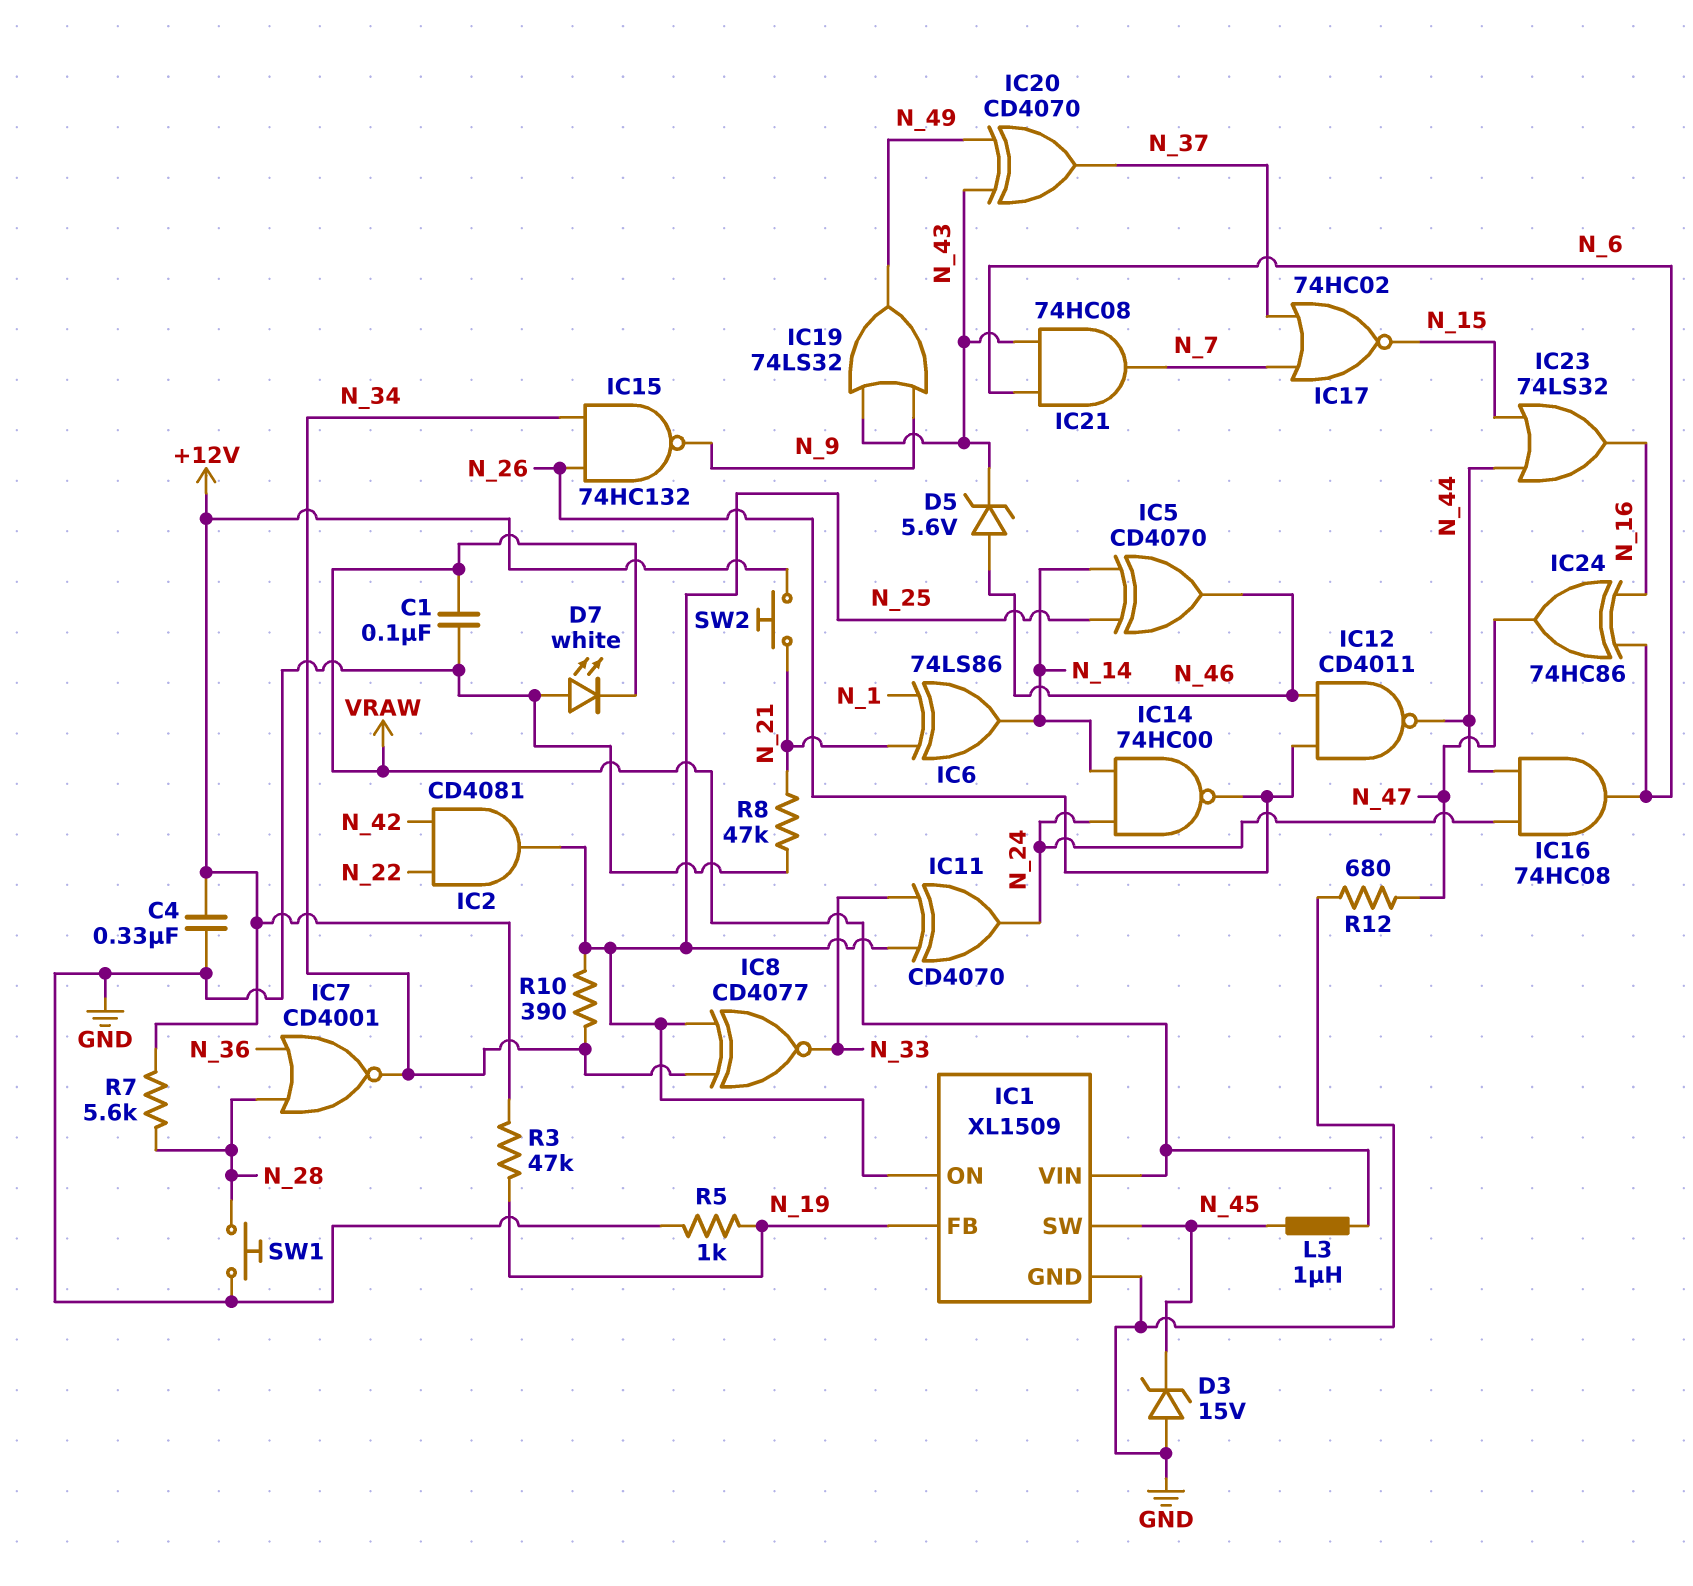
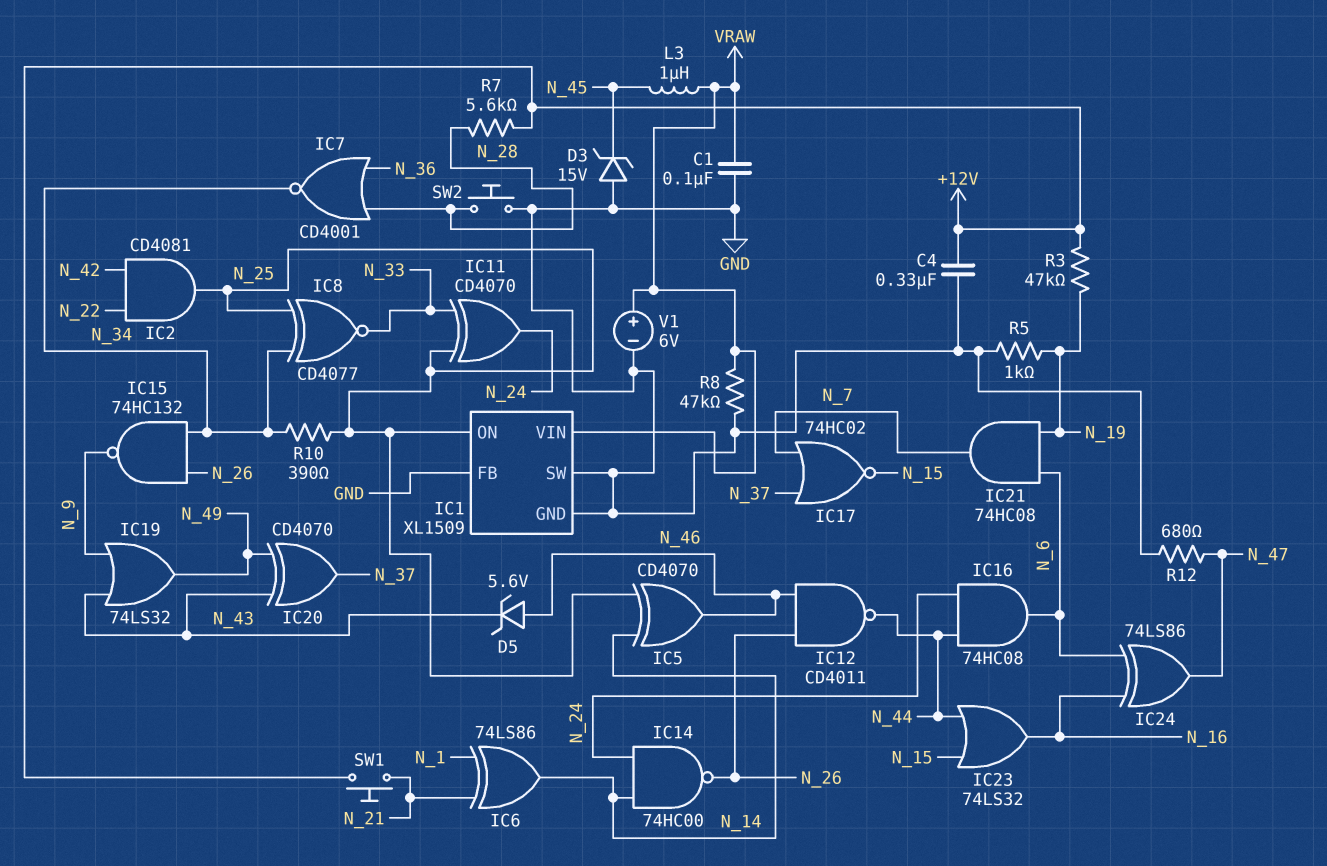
D7: LED white (A GND, K VRAW) -> none
IC1 pin FB: N_19 -> GND
IC1 pin SW: N_45 -> GND
IC21: AND 74HC08 (in N_6, in N_43, out N_7) -> AND 74HC08 (in N_6, in N_19, out N_7)
IC24: XOR 74HC86 (in N_6, in N_16, out N_47) -> XOR 74LS86 (in N_6, in N_16, out N_47)
R8: 47k (GND, N_21) -> 47k (GND, VRAW)
SW1: button (GND, N_28) -> button (+12V, N_21)
SW2: button (+12V, N_21) -> button (GND, N_28)
V1: none -> 6V (plus VRAW, minus GND)

